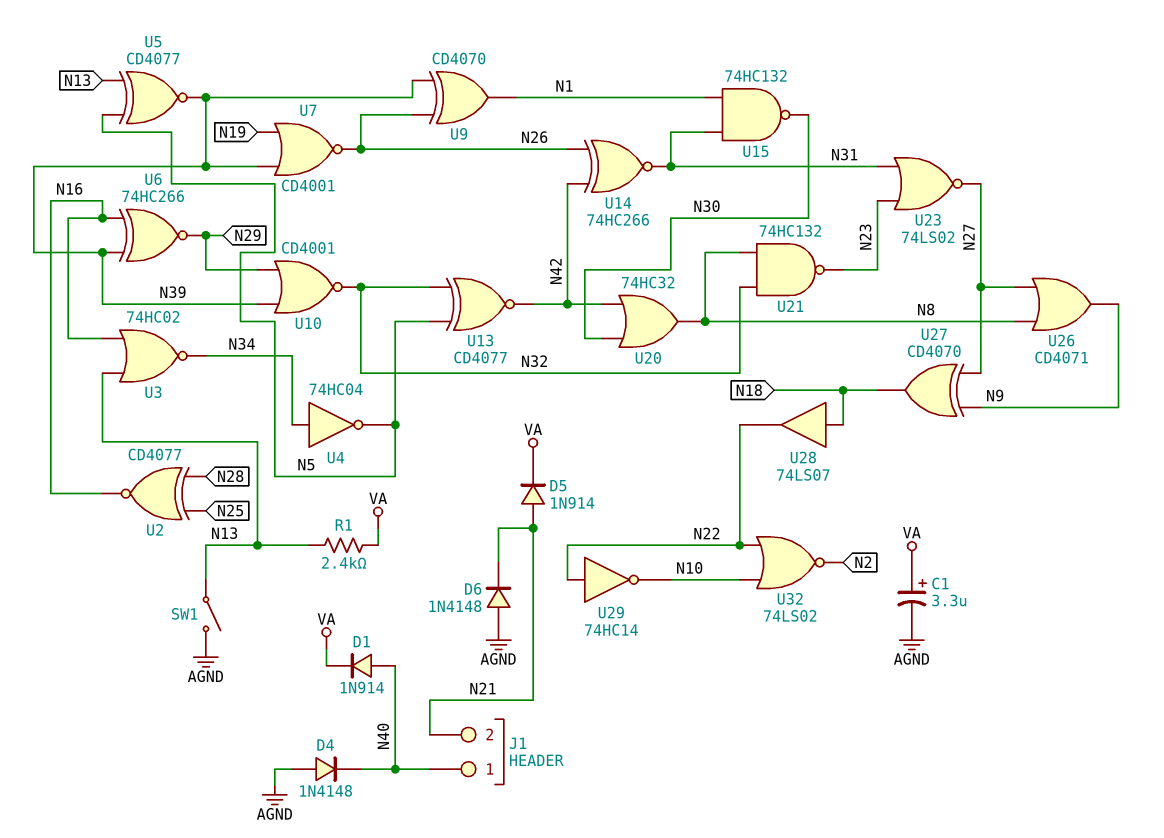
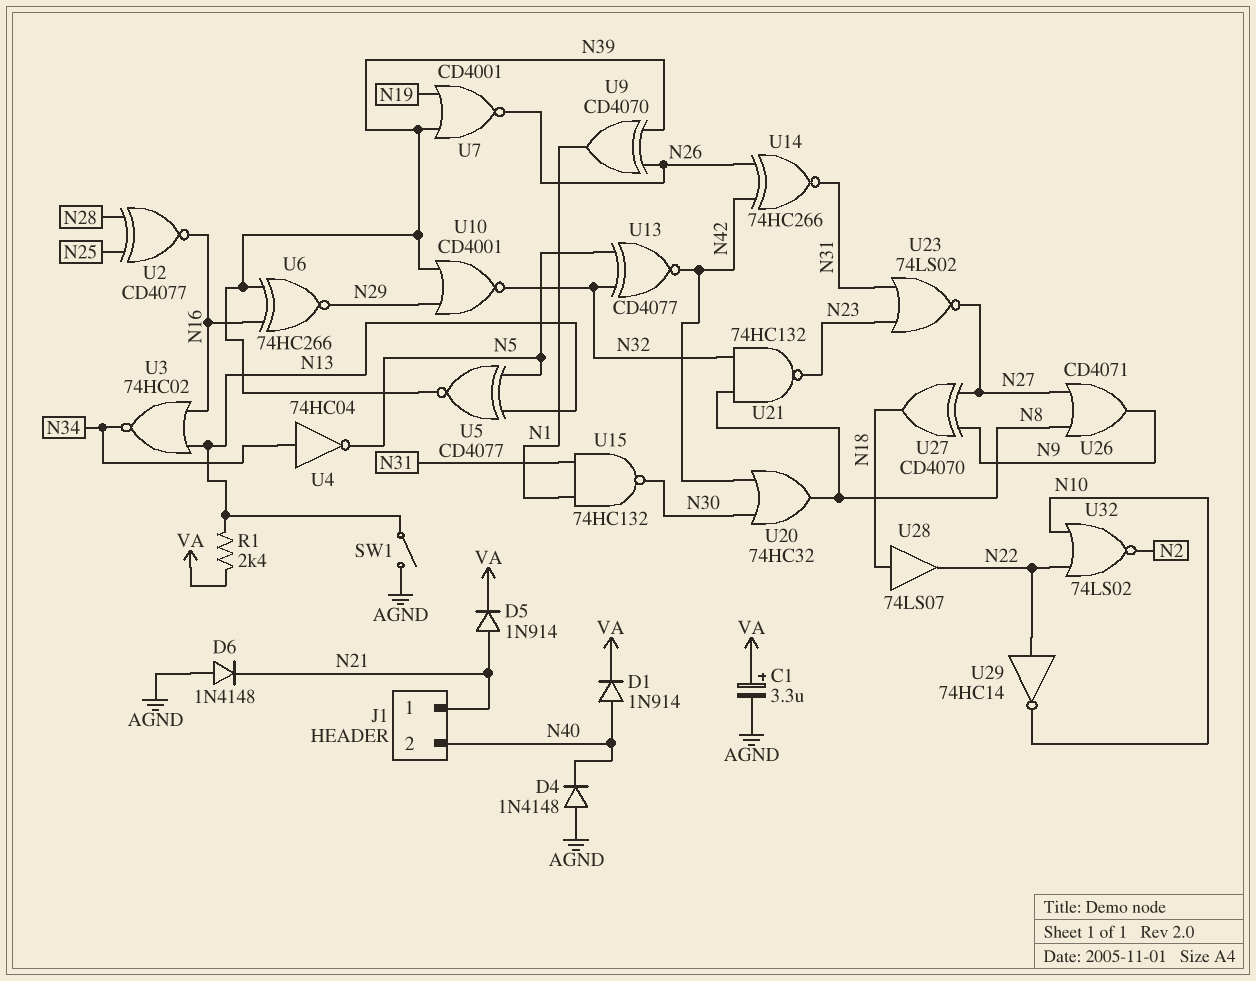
J1 pin 1: N40 -> N21
J1 pin 2: N21 -> N40

